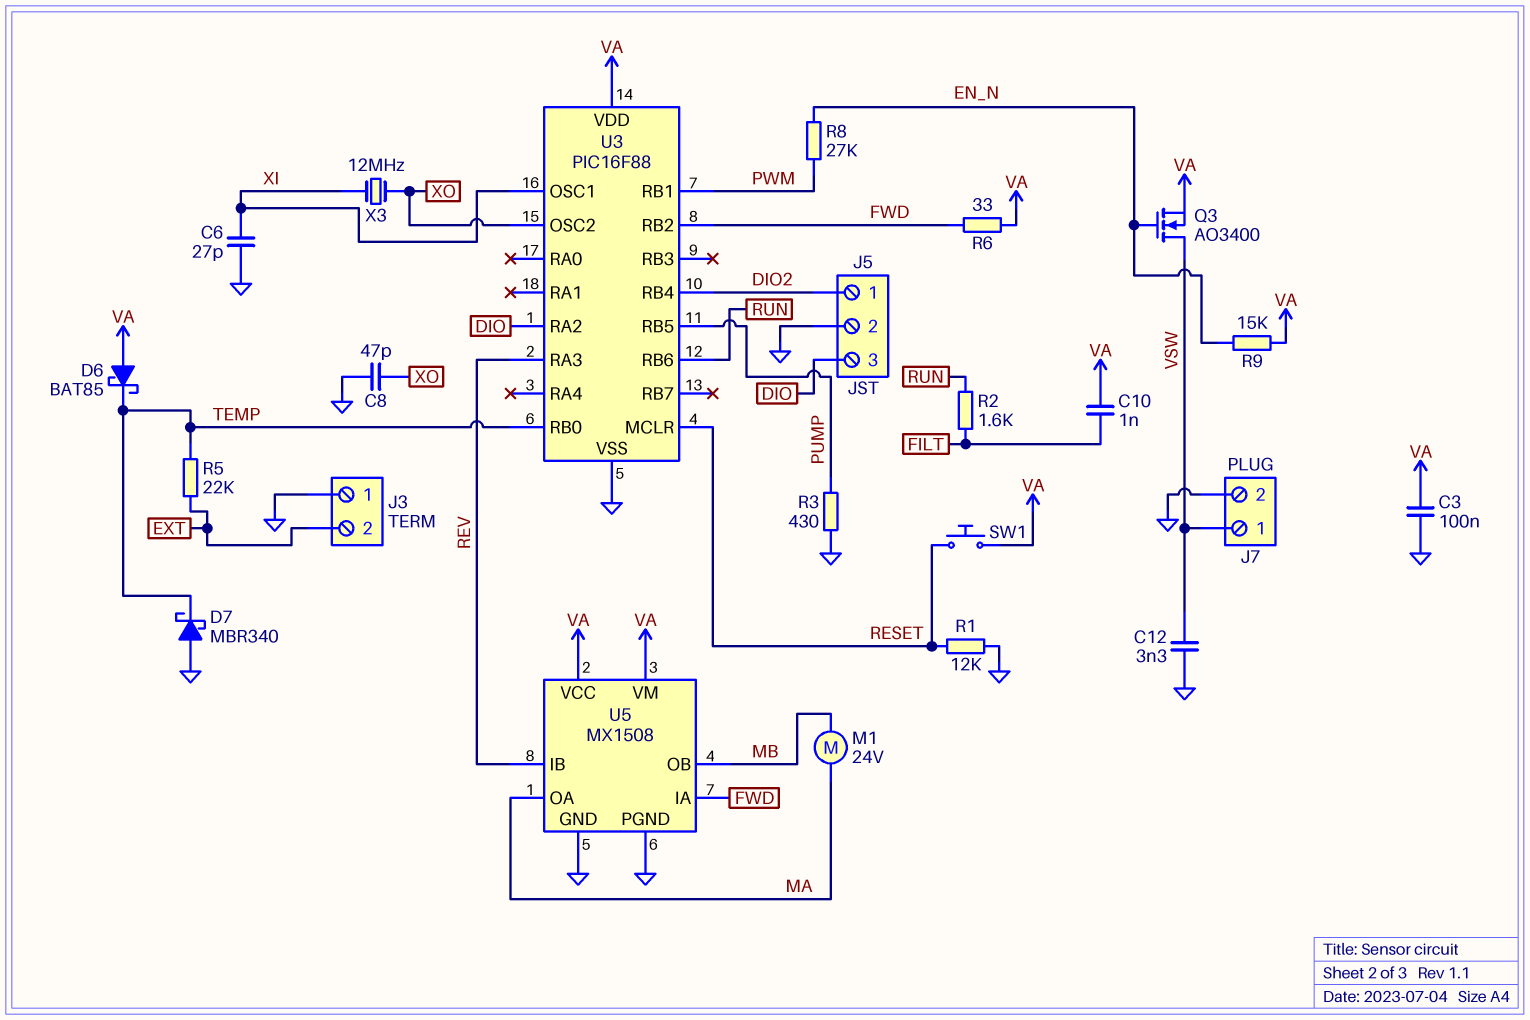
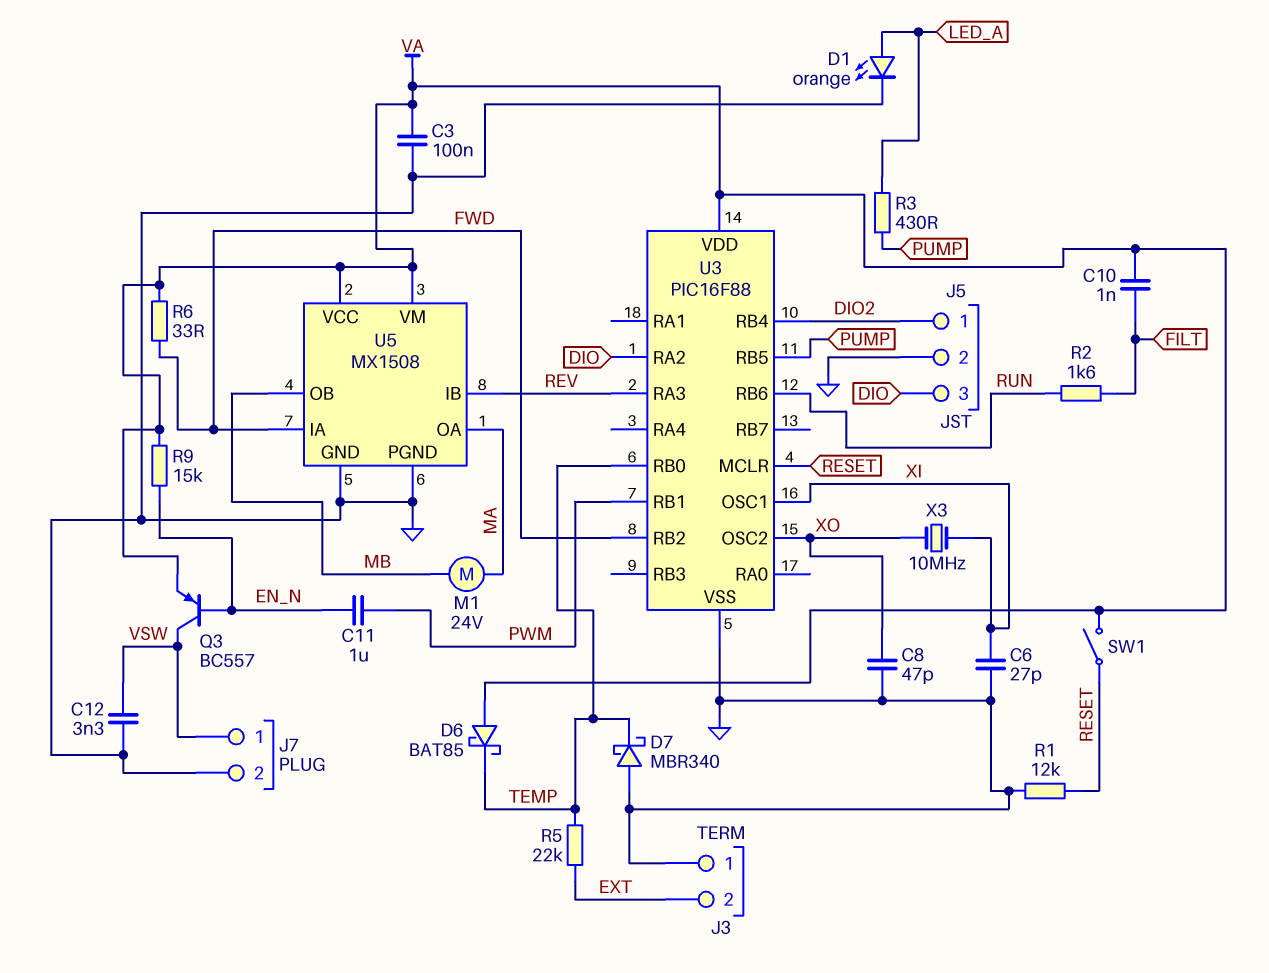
C11: none -> 1uF (EN_N, PWM)
D1: none -> LED orange (A LED_A, K GND)
Q3: NMOS AO3400 (G EN_N, D VSW, S VA) -> PNP BC557 (B EN_N, C VSW, E VA)
R3: 430 (GND, PUMP) -> 430 (LED_A, PUMP)
R8: 27k (EN_N, PWM) -> none
SW1: button (RESET, VA) -> switch (RESET, VA)
X3: 12MHz (XI, XO) -> 10MHz (XI, XO)

